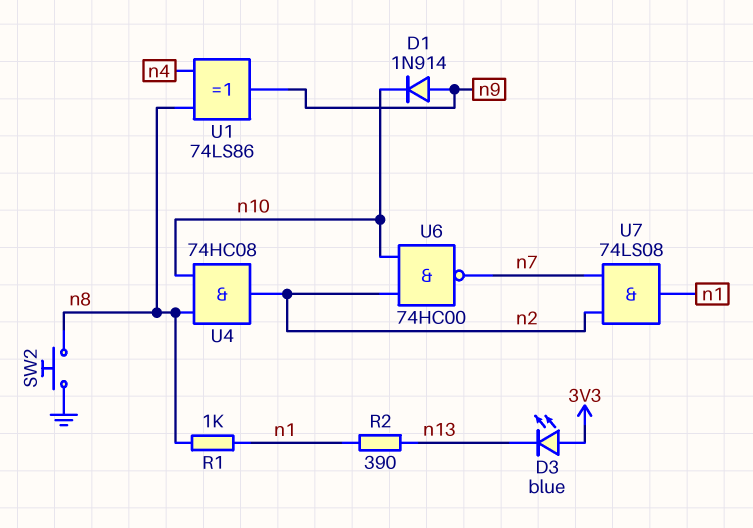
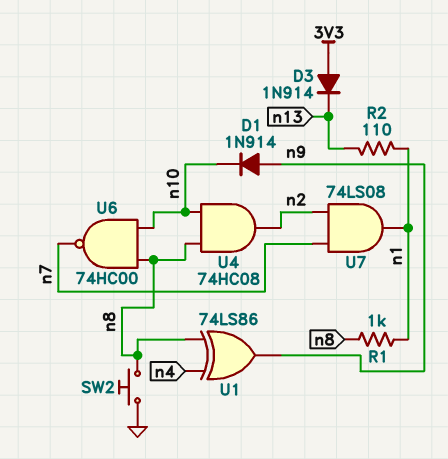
D3: LED blue (A 3V3, K n13) -> diode 1N914 (A 3V3, K n13)
R2: 390 (n1, n13) -> 110 (n1, n13)
U6: NAND 74HC00 (in n2, in n10, out n7) -> NAND 74HC00 (in n8, in n10, out n7)

